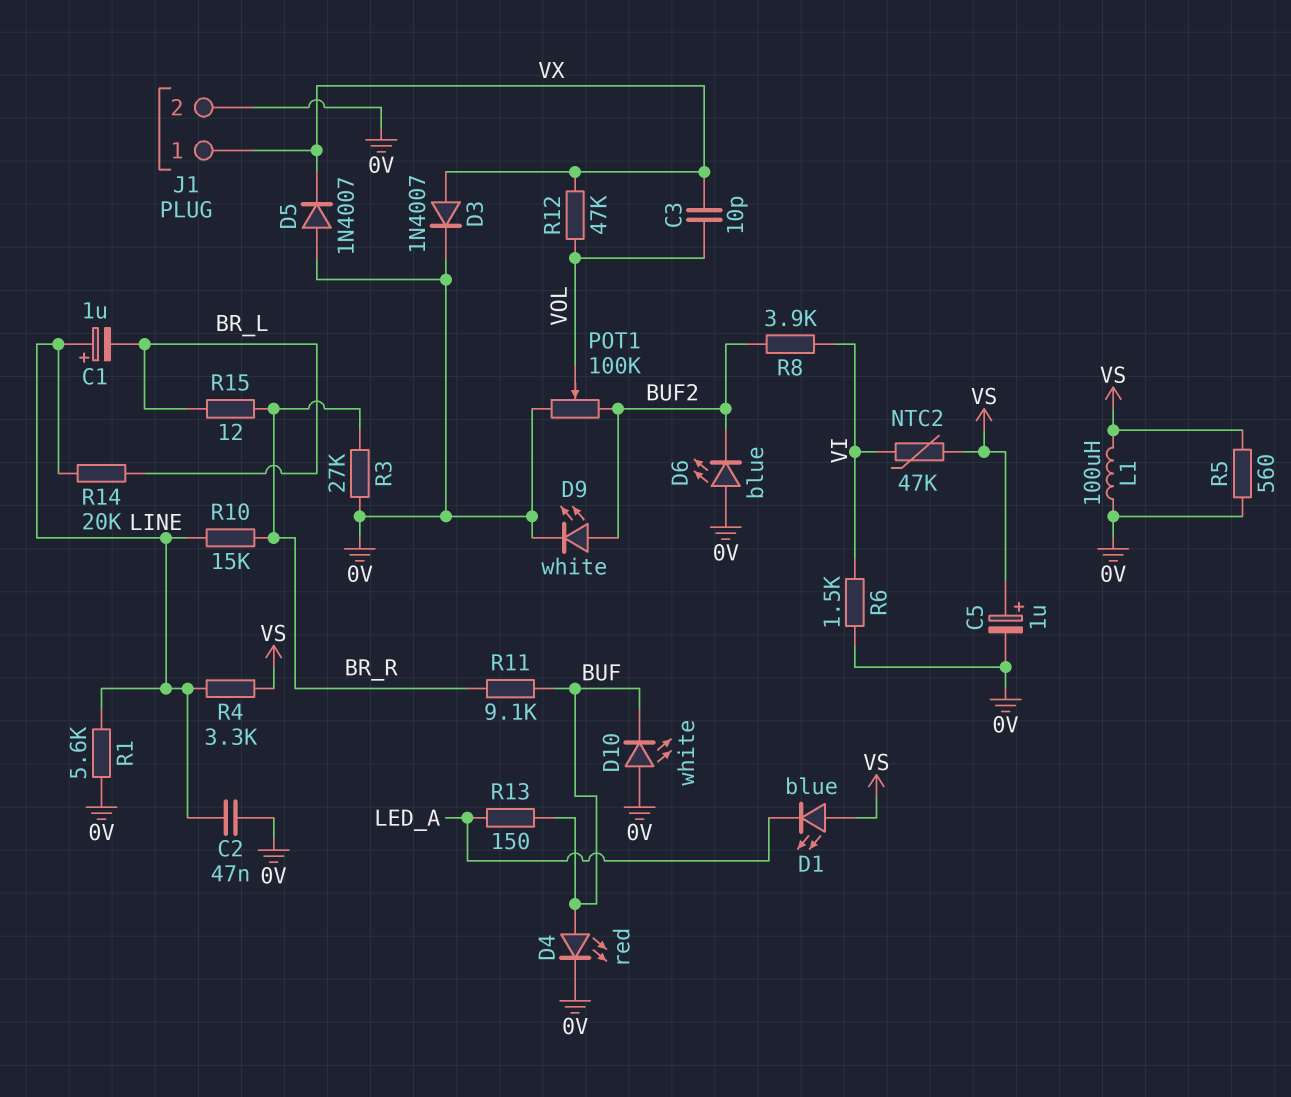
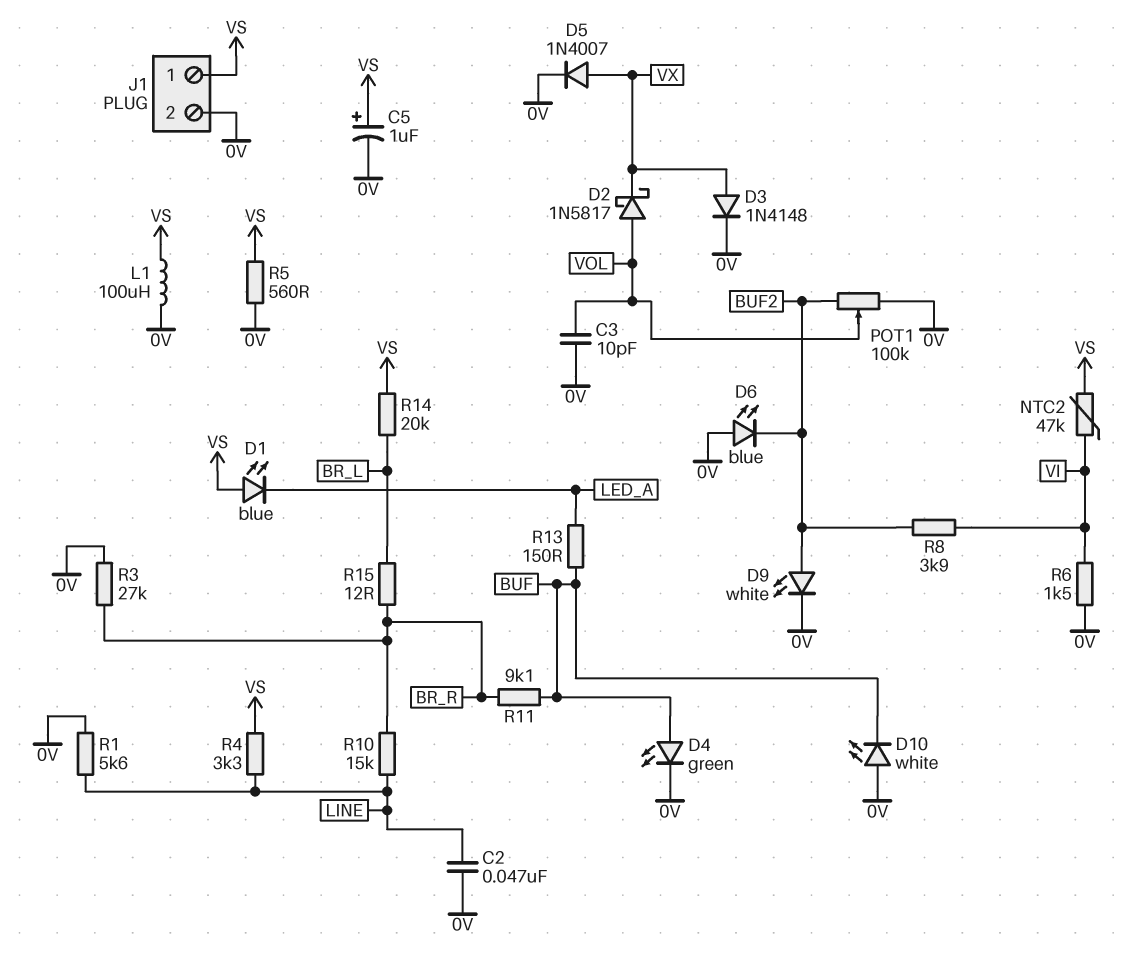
C1: 1uF (plus LINE, minus BR_L) -> none
C3: 10pF (VOL, VX) -> 10pF (0V, VOL)
D2: none -> schottky 1N5817 (A VOL, K VX)
D3: diode 1N4007 (A VX, K 0V) -> diode 1N4148 (A VX, K 0V)
D4: LED red (A BUF, K 0V) -> LED green (A BUF, K 0V)
D5: diode 1N4007 (A 0V, K VX) -> diode 1N4007 (A VX, K 0V)
J1 pin 1: VX -> VS
R12: 47k (VOL, VX) -> none
R14: 20k (BR_L, LINE) -> 20k (BR_L, VS)

